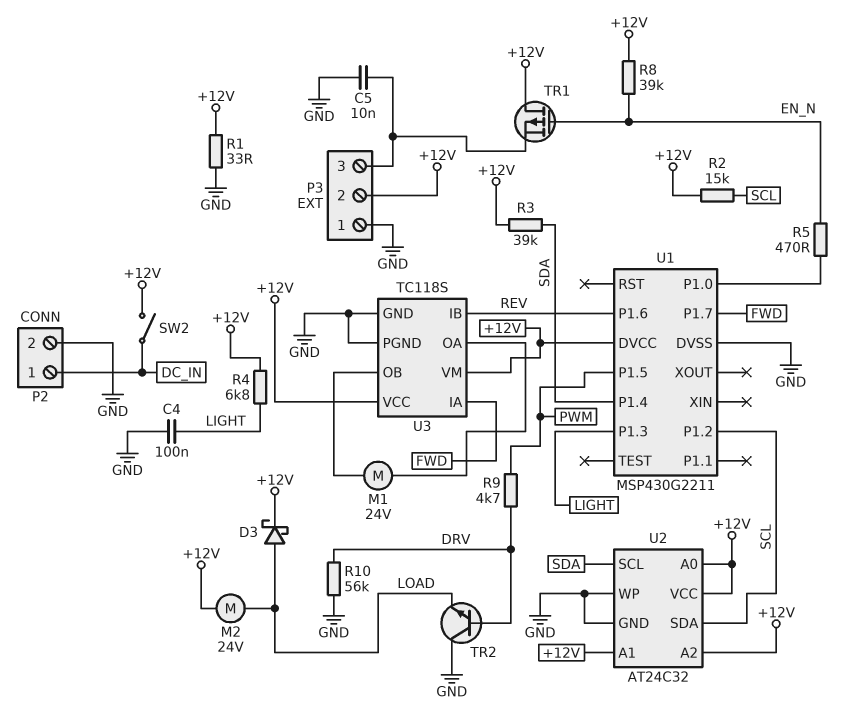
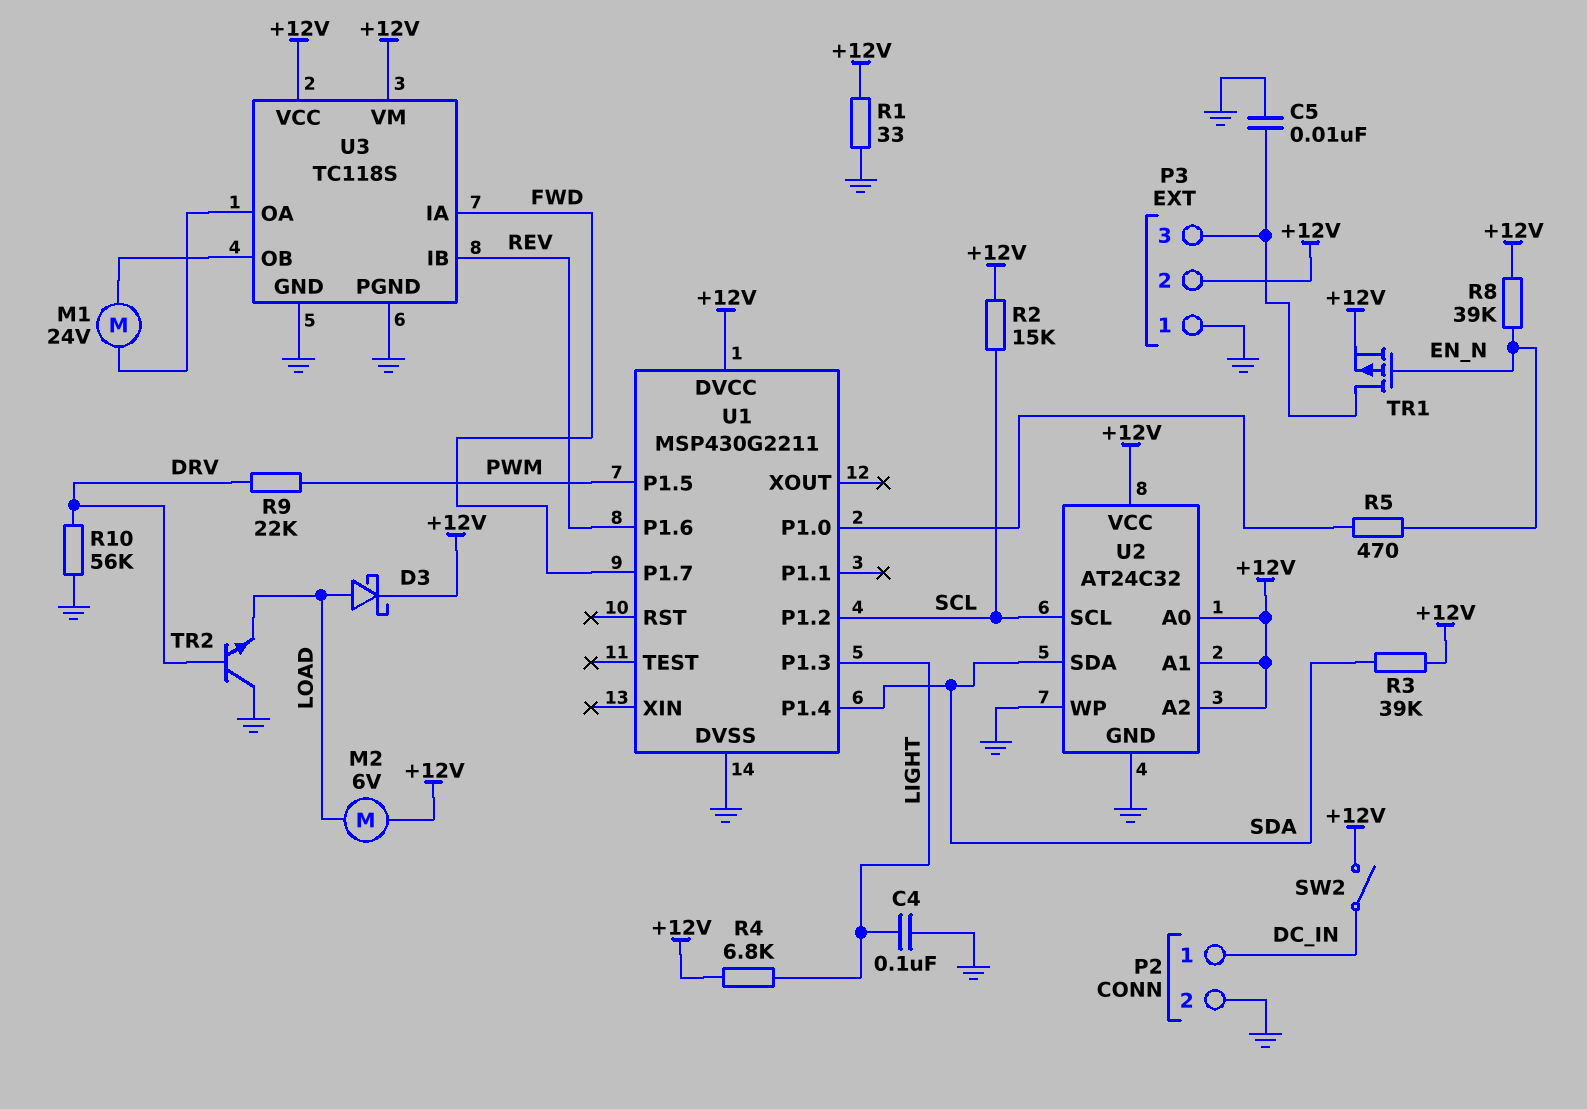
M2: motor 24V (+12V, LOAD) -> motor 6V (+12V, LOAD)
R9: 4.7k (DRV, PWM) -> 22k (DRV, PWM)
TR1: PMOS (G EN_N, D +12V, S P3/3) -> PMOS (G EN_N, D P3/3, S +12V)
U2 pin SCL: SDA -> SCL
U2 pin SDA: SCL -> SDA

